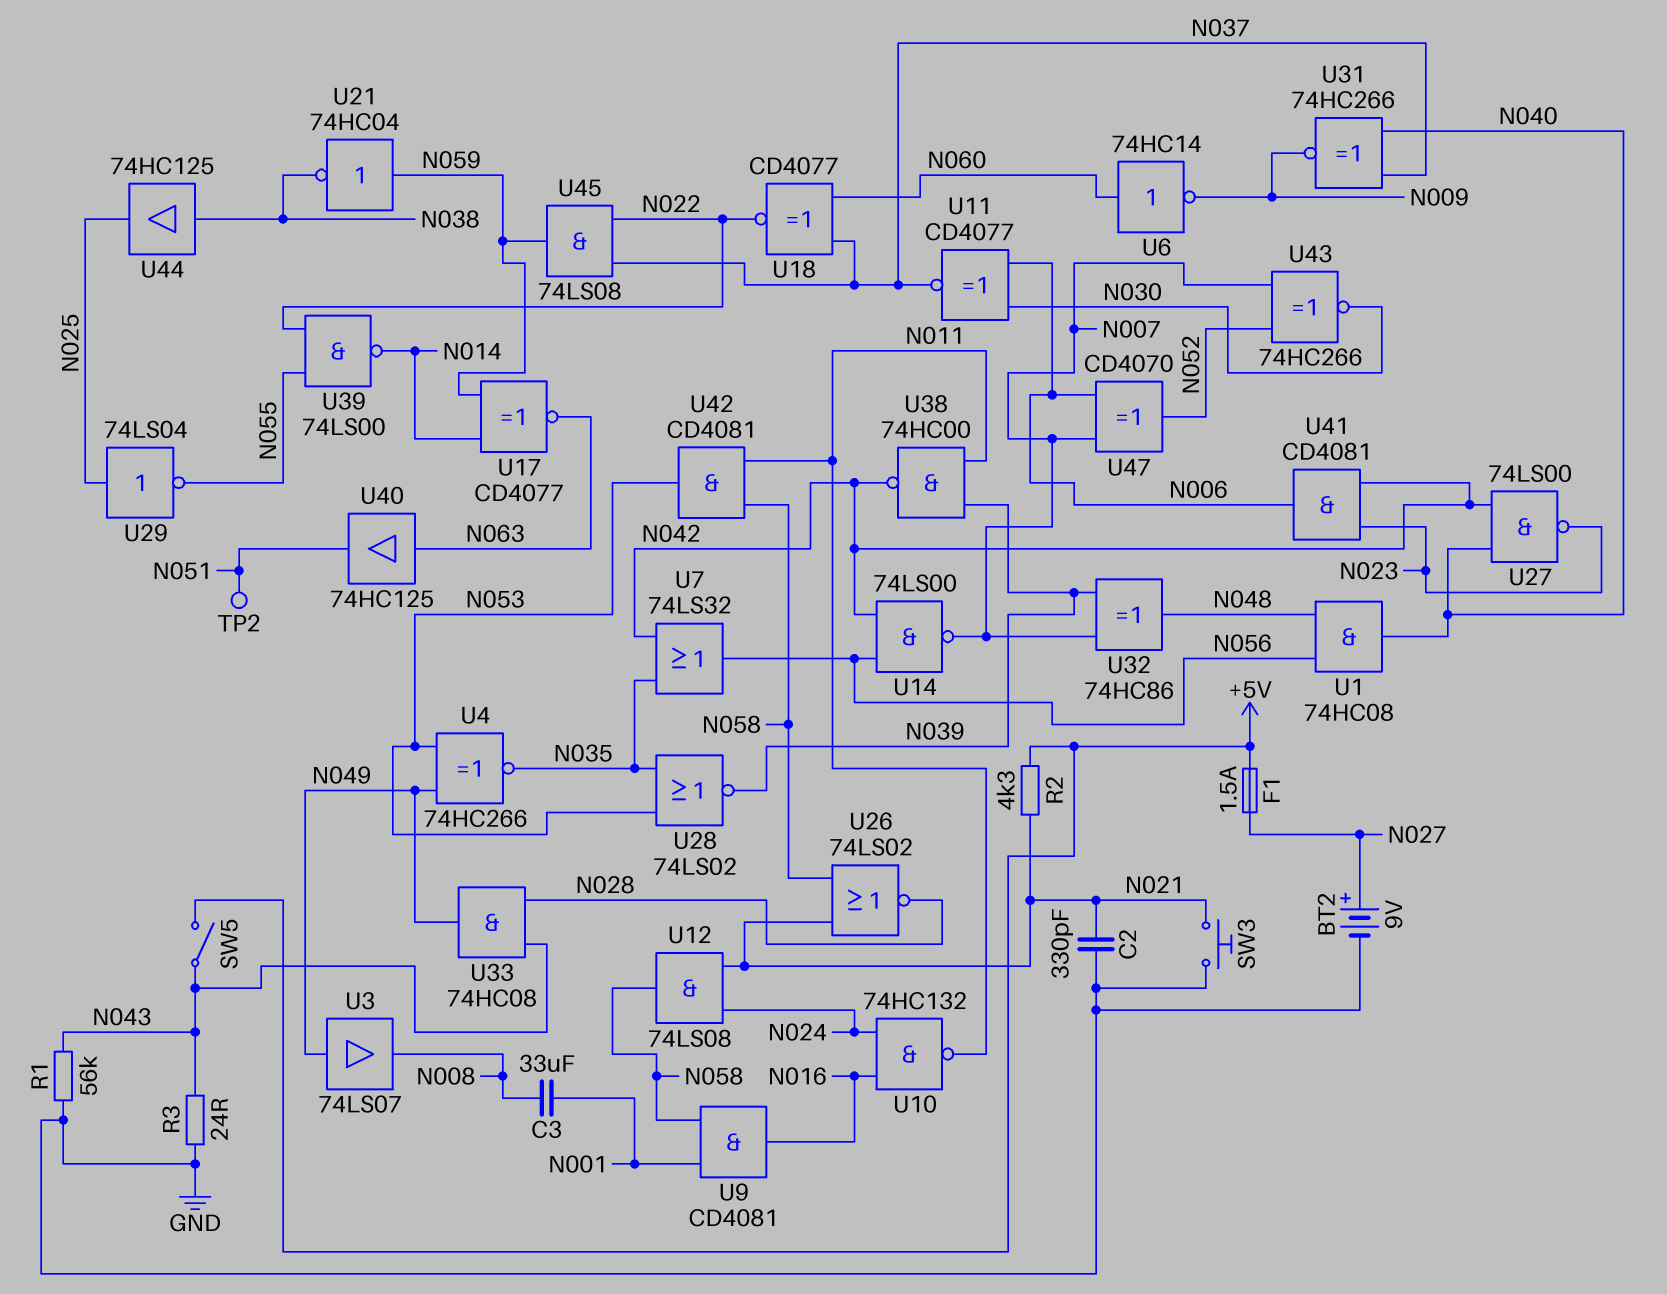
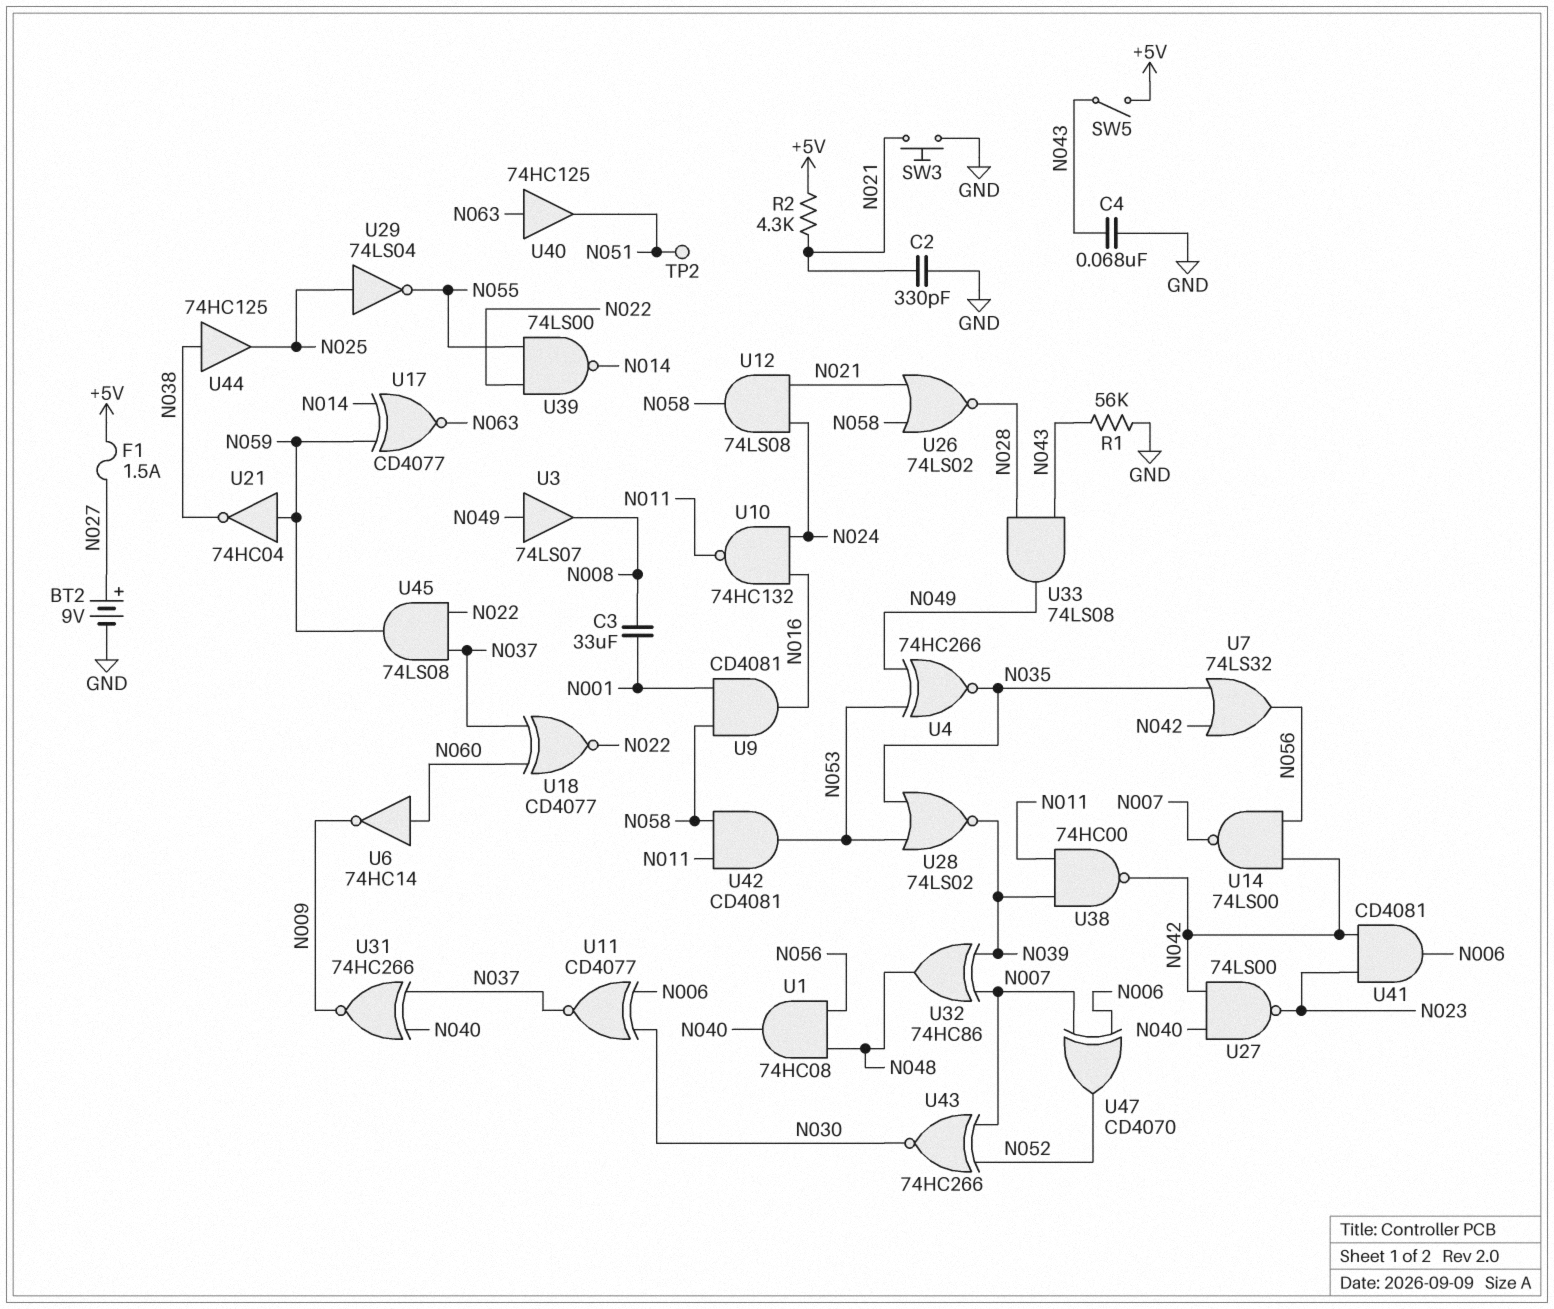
C4: none -> 68nF (GND, N043)
R3: 24 (GND, N043) -> none
U33: AND 74HC08 (in N028, in N043, out N049) -> AND 74LS08 (in N028, in N043, out N049)

